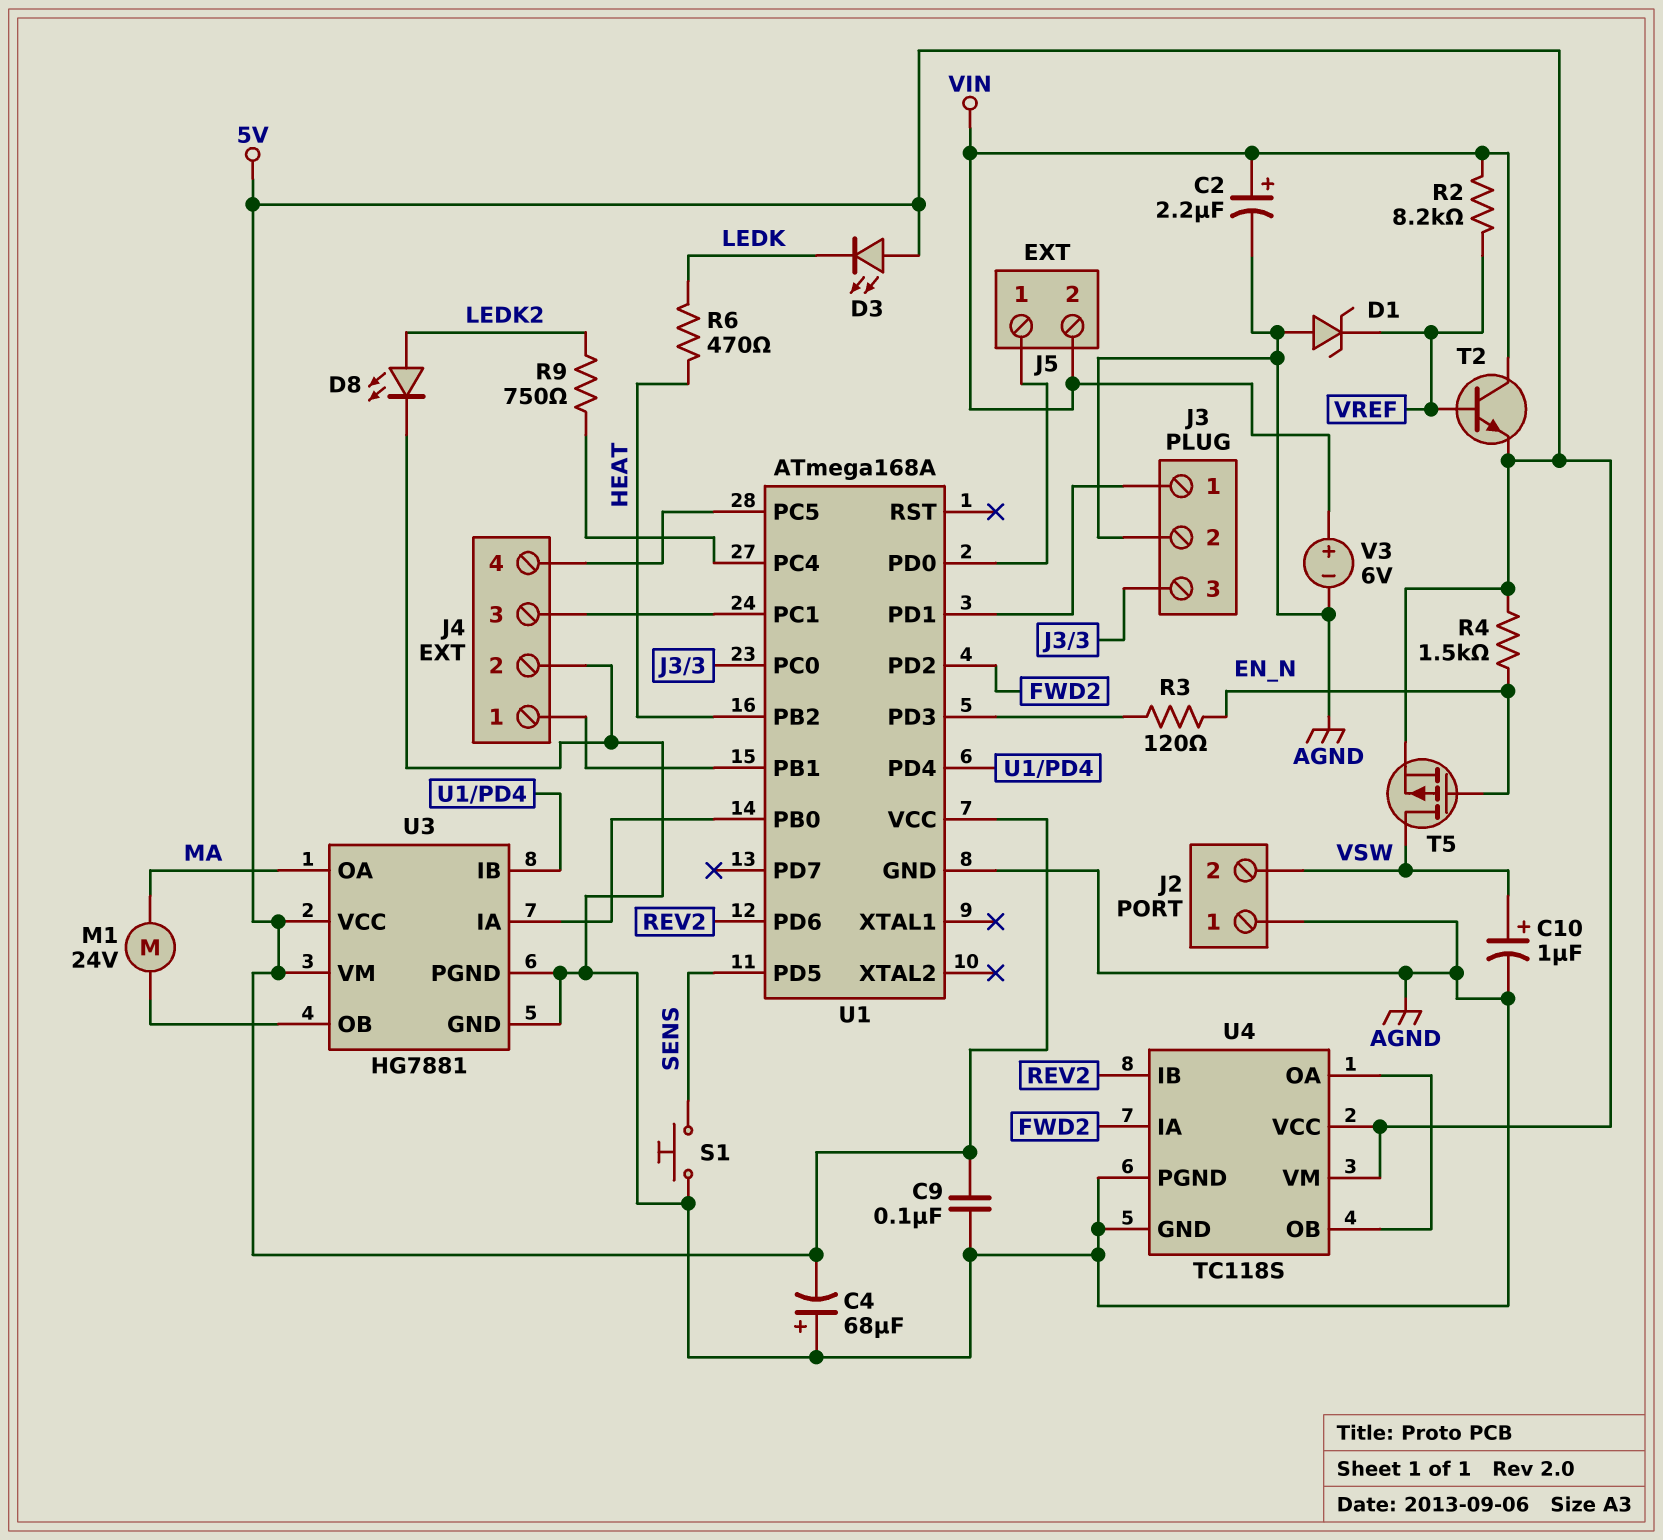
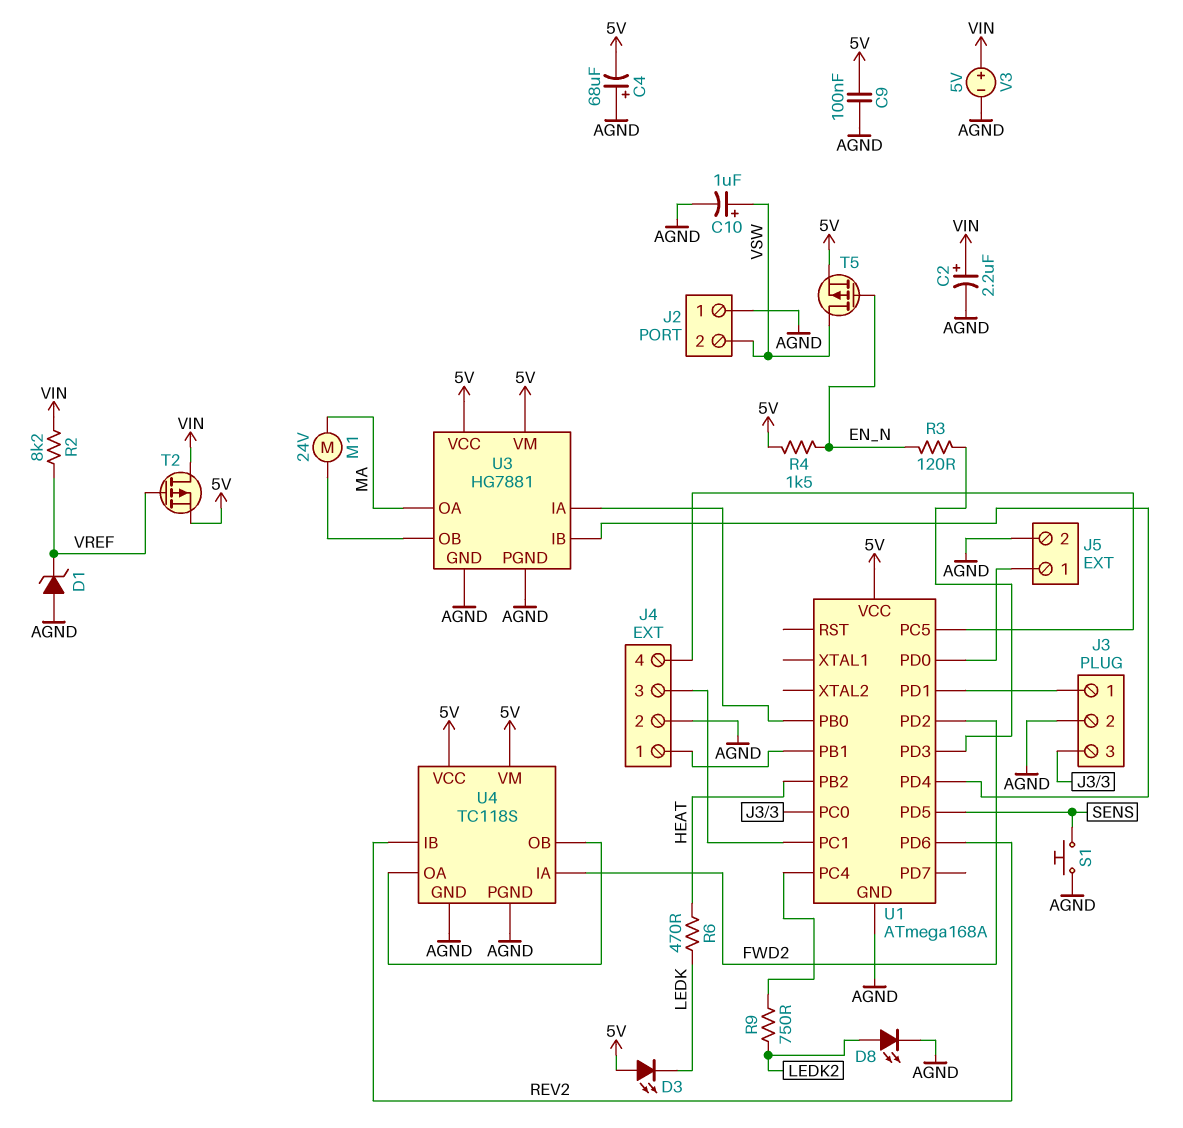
J5 pin 2: VIN -> AGND
T2: NPN (B VREF, C VIN, E 5V) -> PMOS (G VREF, D VIN, S 5V)
V3: 6V (plus VIN, minus AGND) -> 5V (plus VIN, minus AGND)

